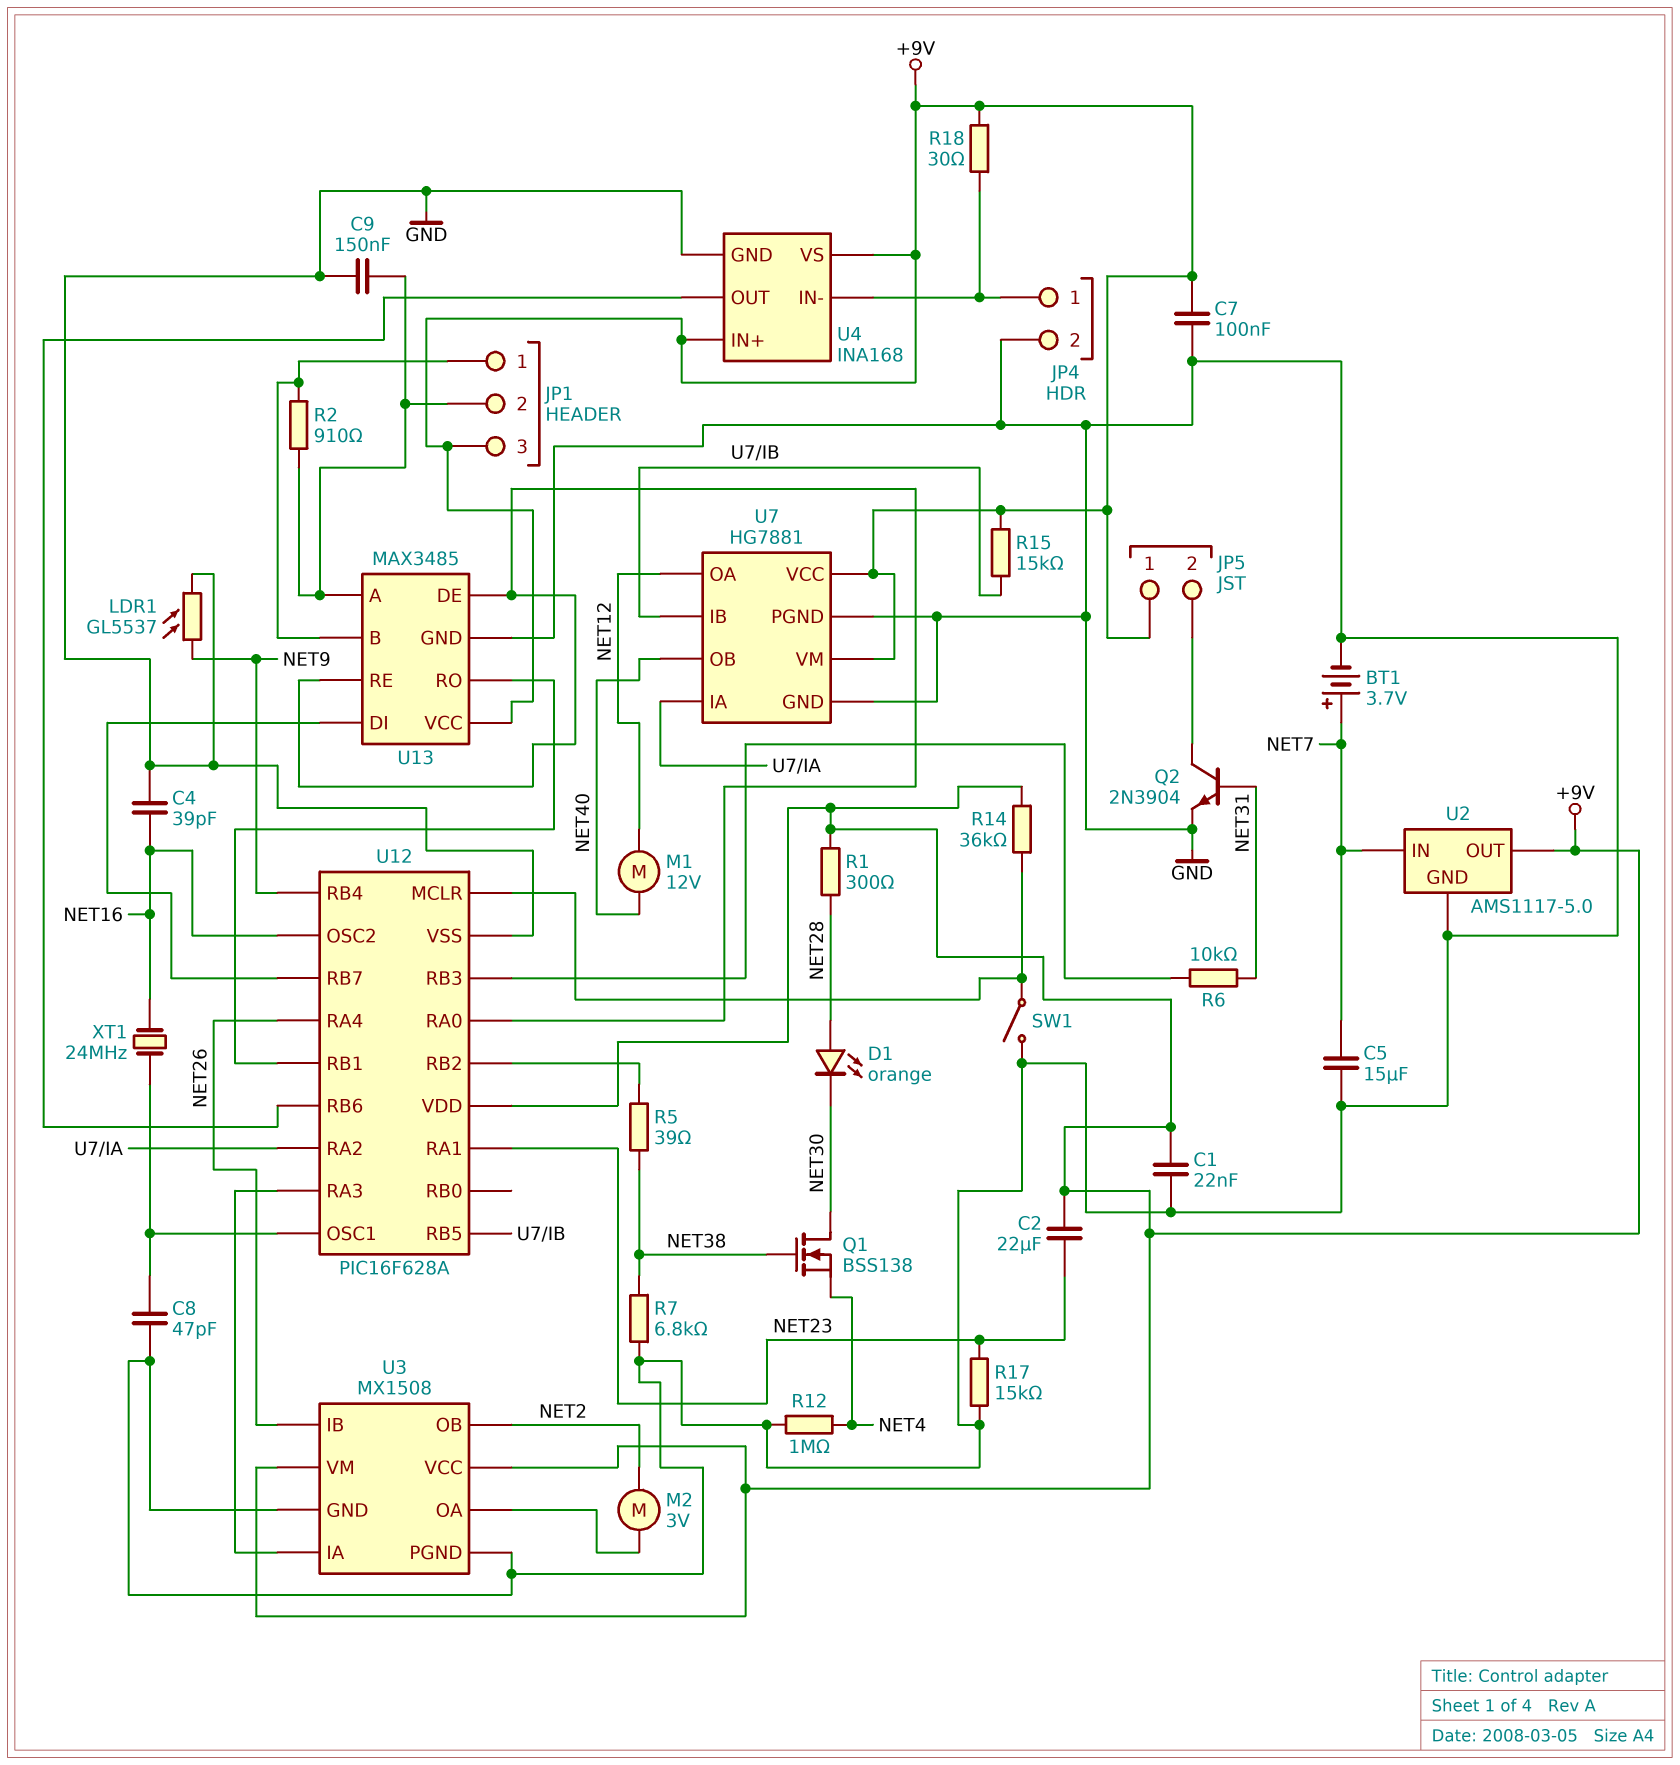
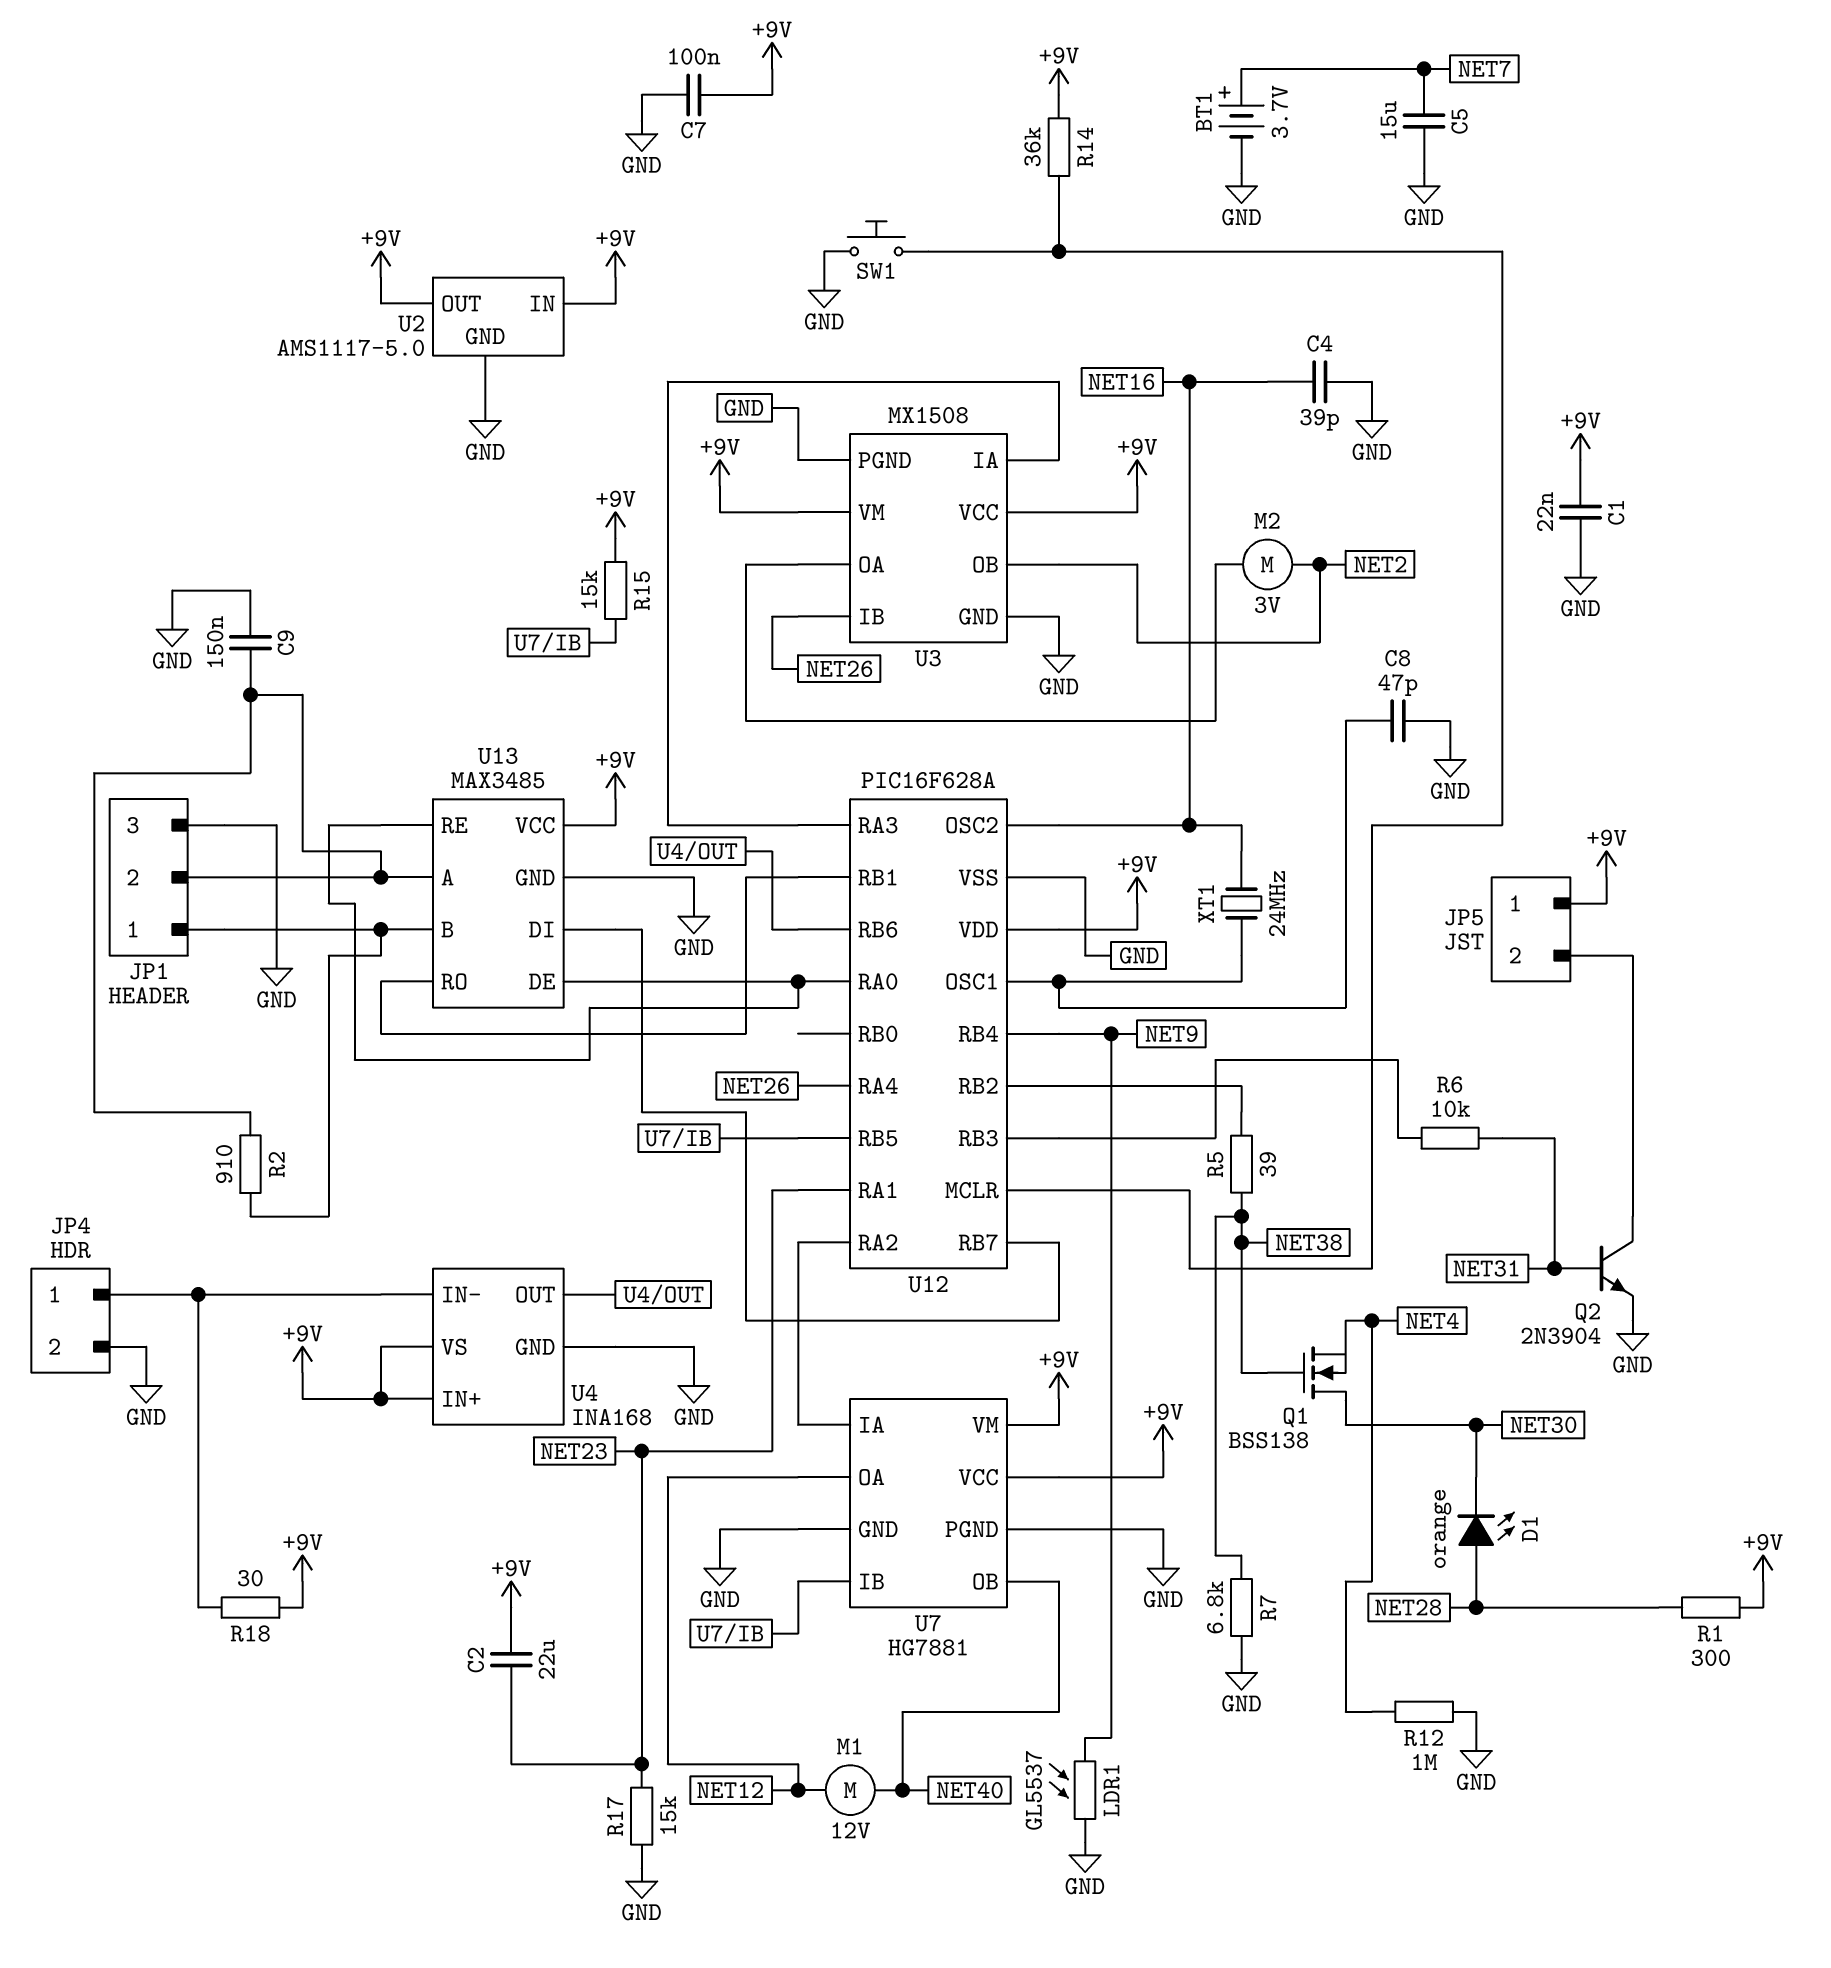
JP1 pin 3: +9V -> GND
SW1: switch (GND, U12/MCLR) -> button (GND, U12/MCLR)
U2 pin IN: NET7 -> +9V

